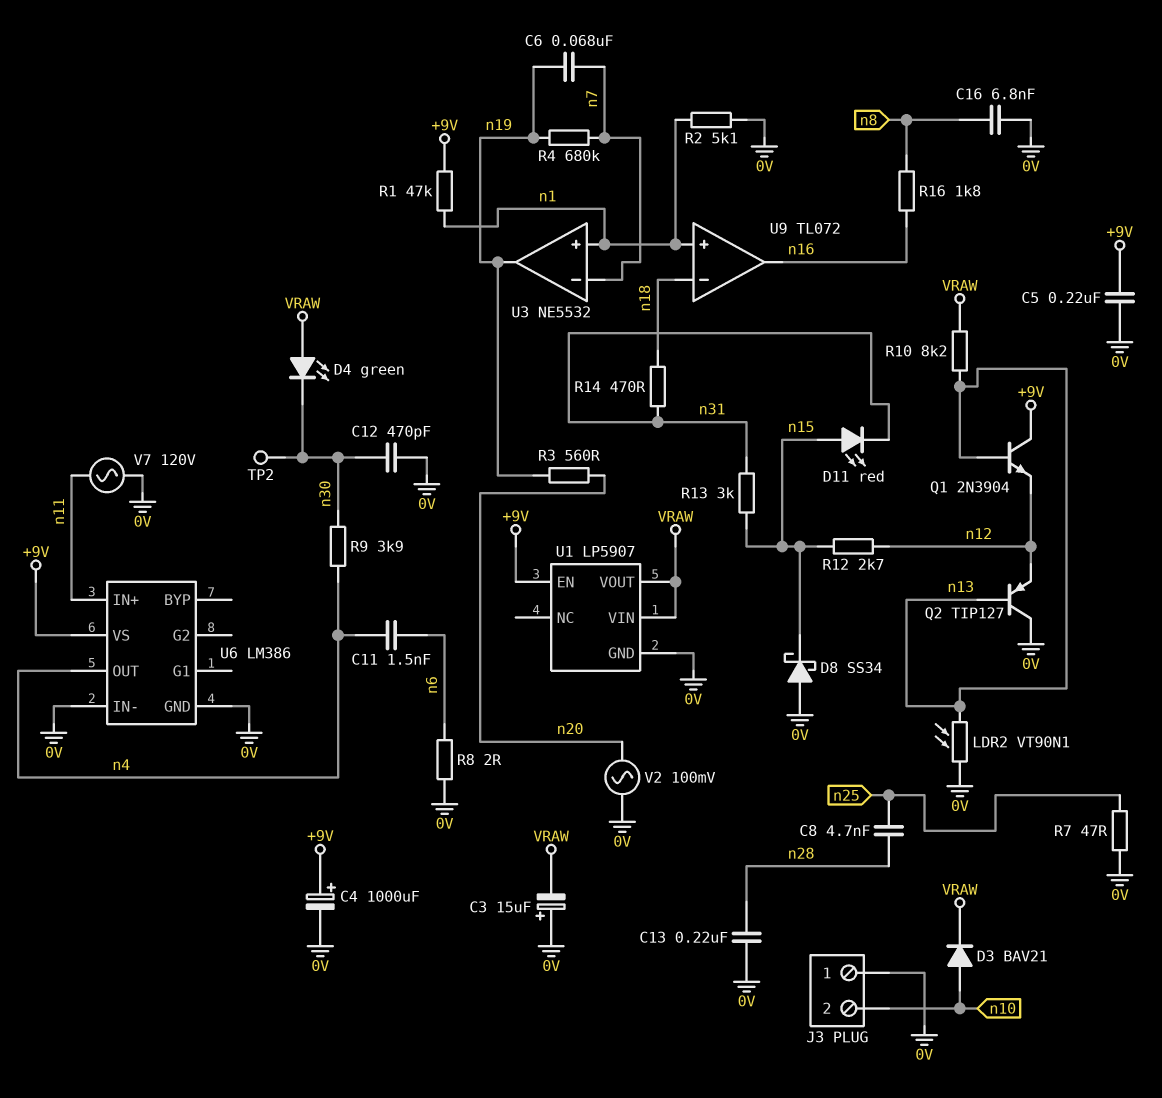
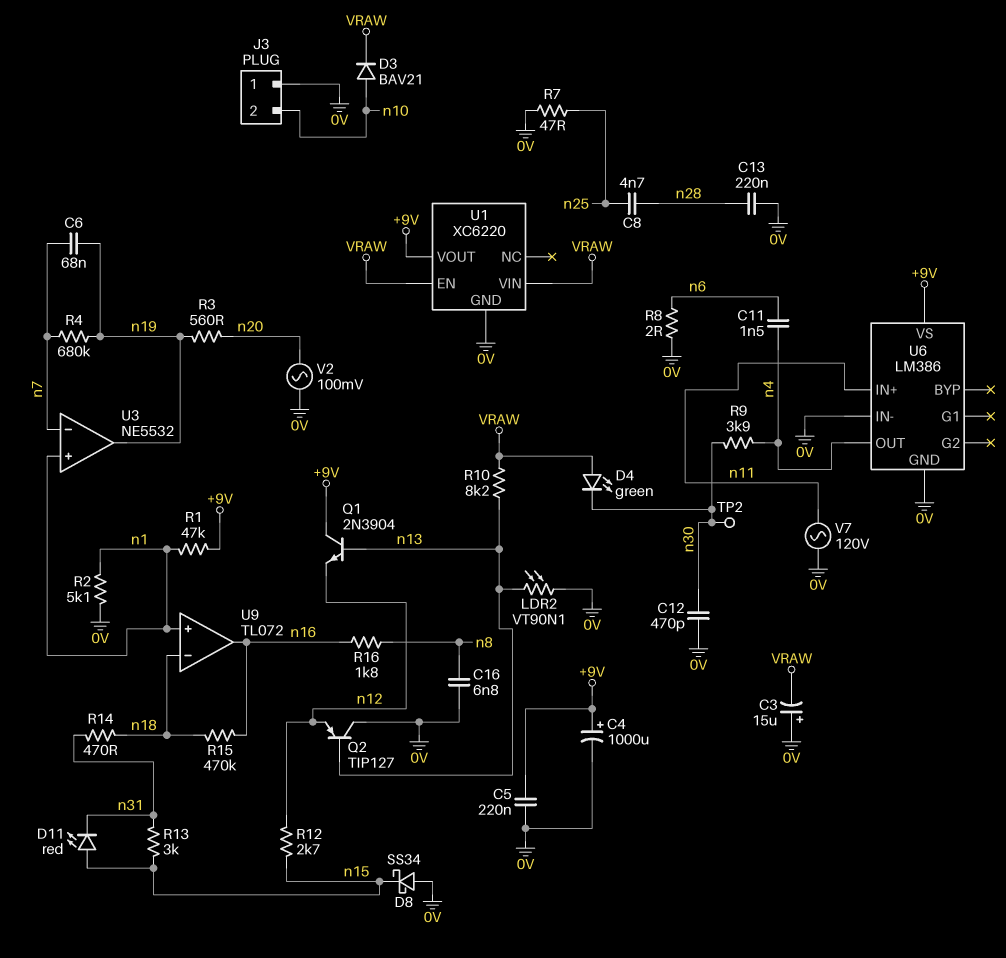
R15: none -> 470k (n16, n18)
U1: LP5907 -> XC6220
U1 pin EN: +9V -> VRAW
U1 pin VOUT: VRAW -> +9V

